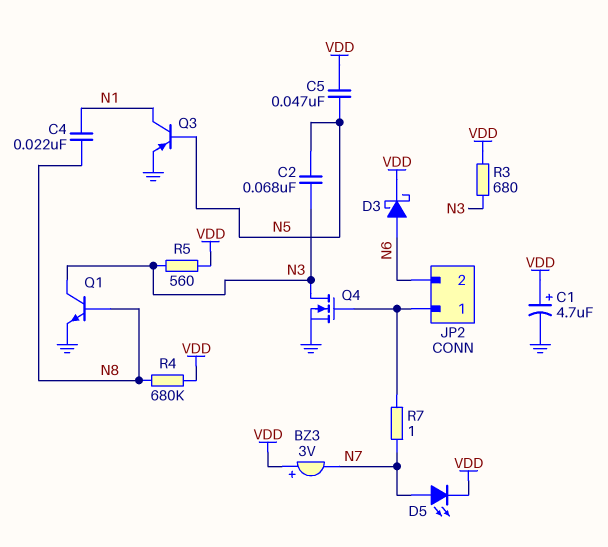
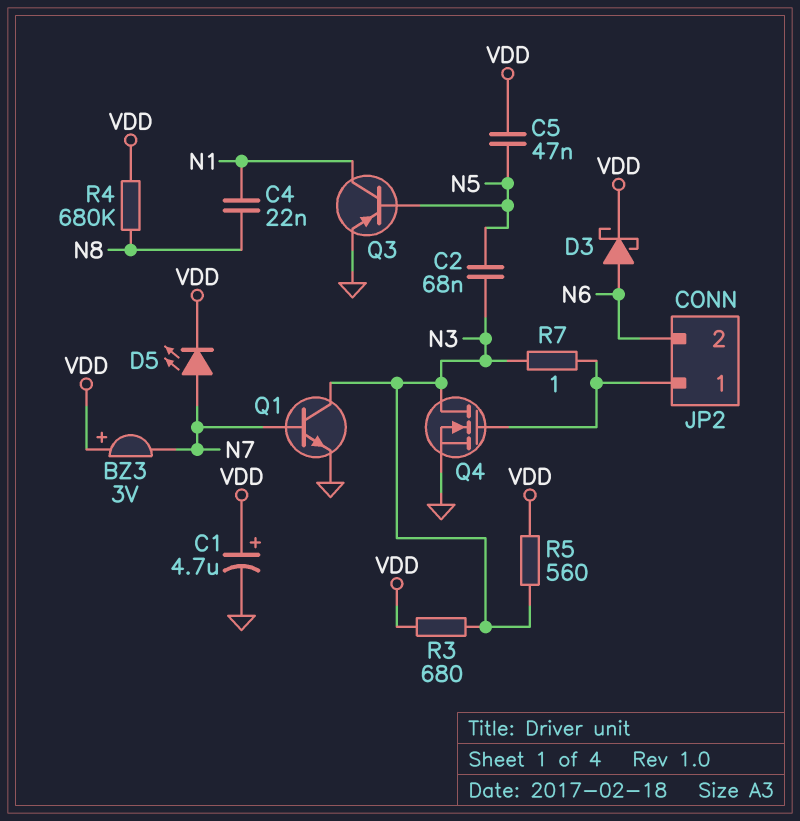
Q1: NPN (B N8, C N3, E GND) -> NPN (B N7, C N3, E GND)
R7: 1 (JP2/1, N7) -> 1 (JP2/1, N3)

